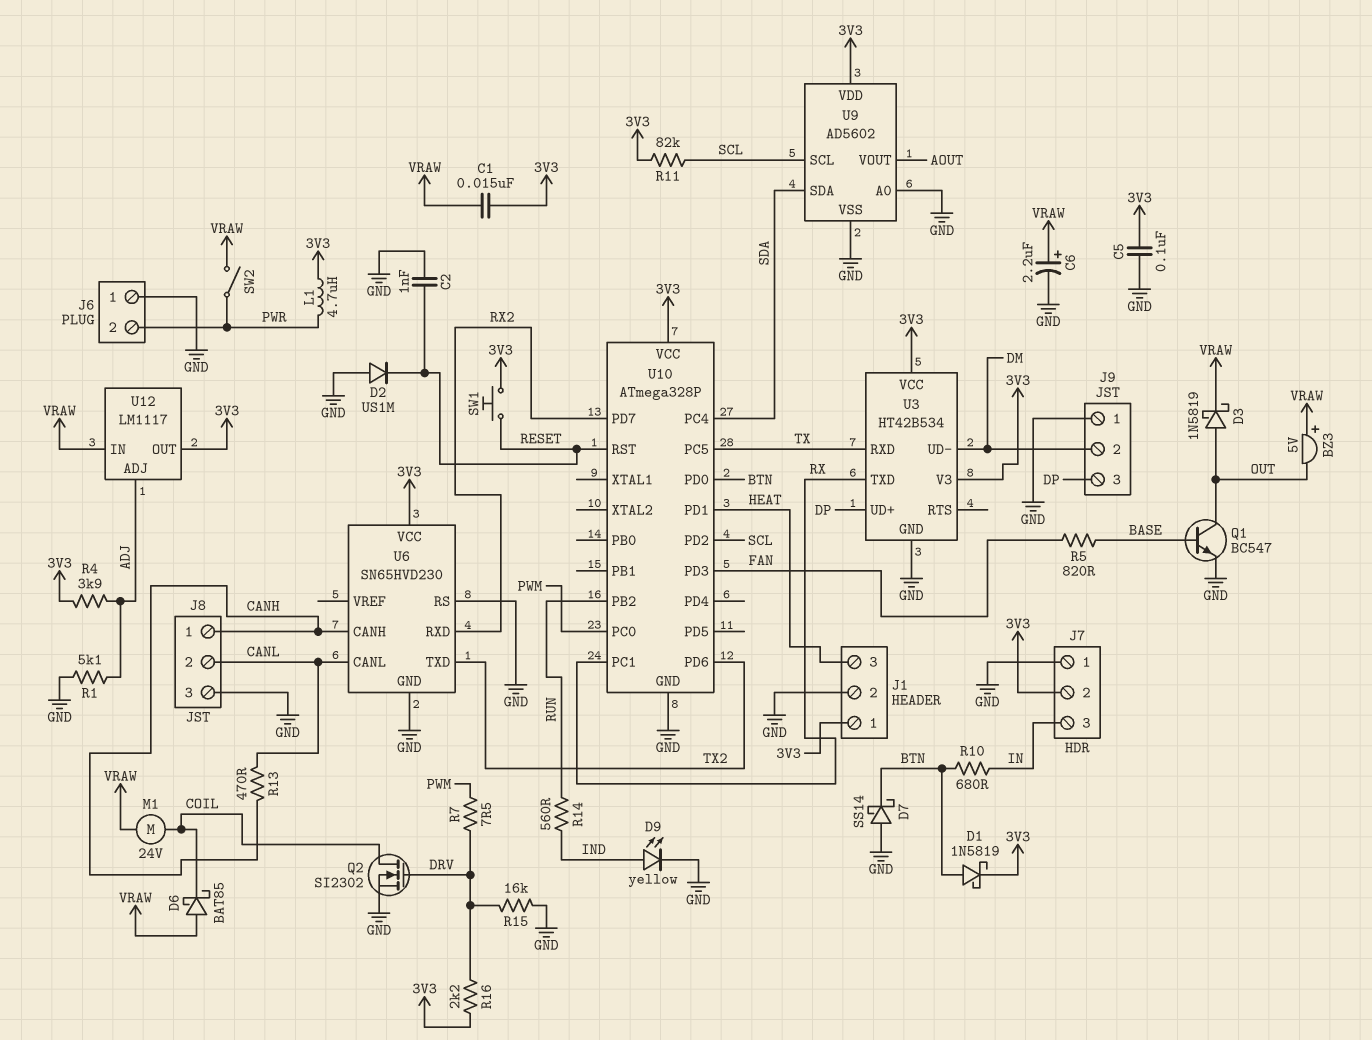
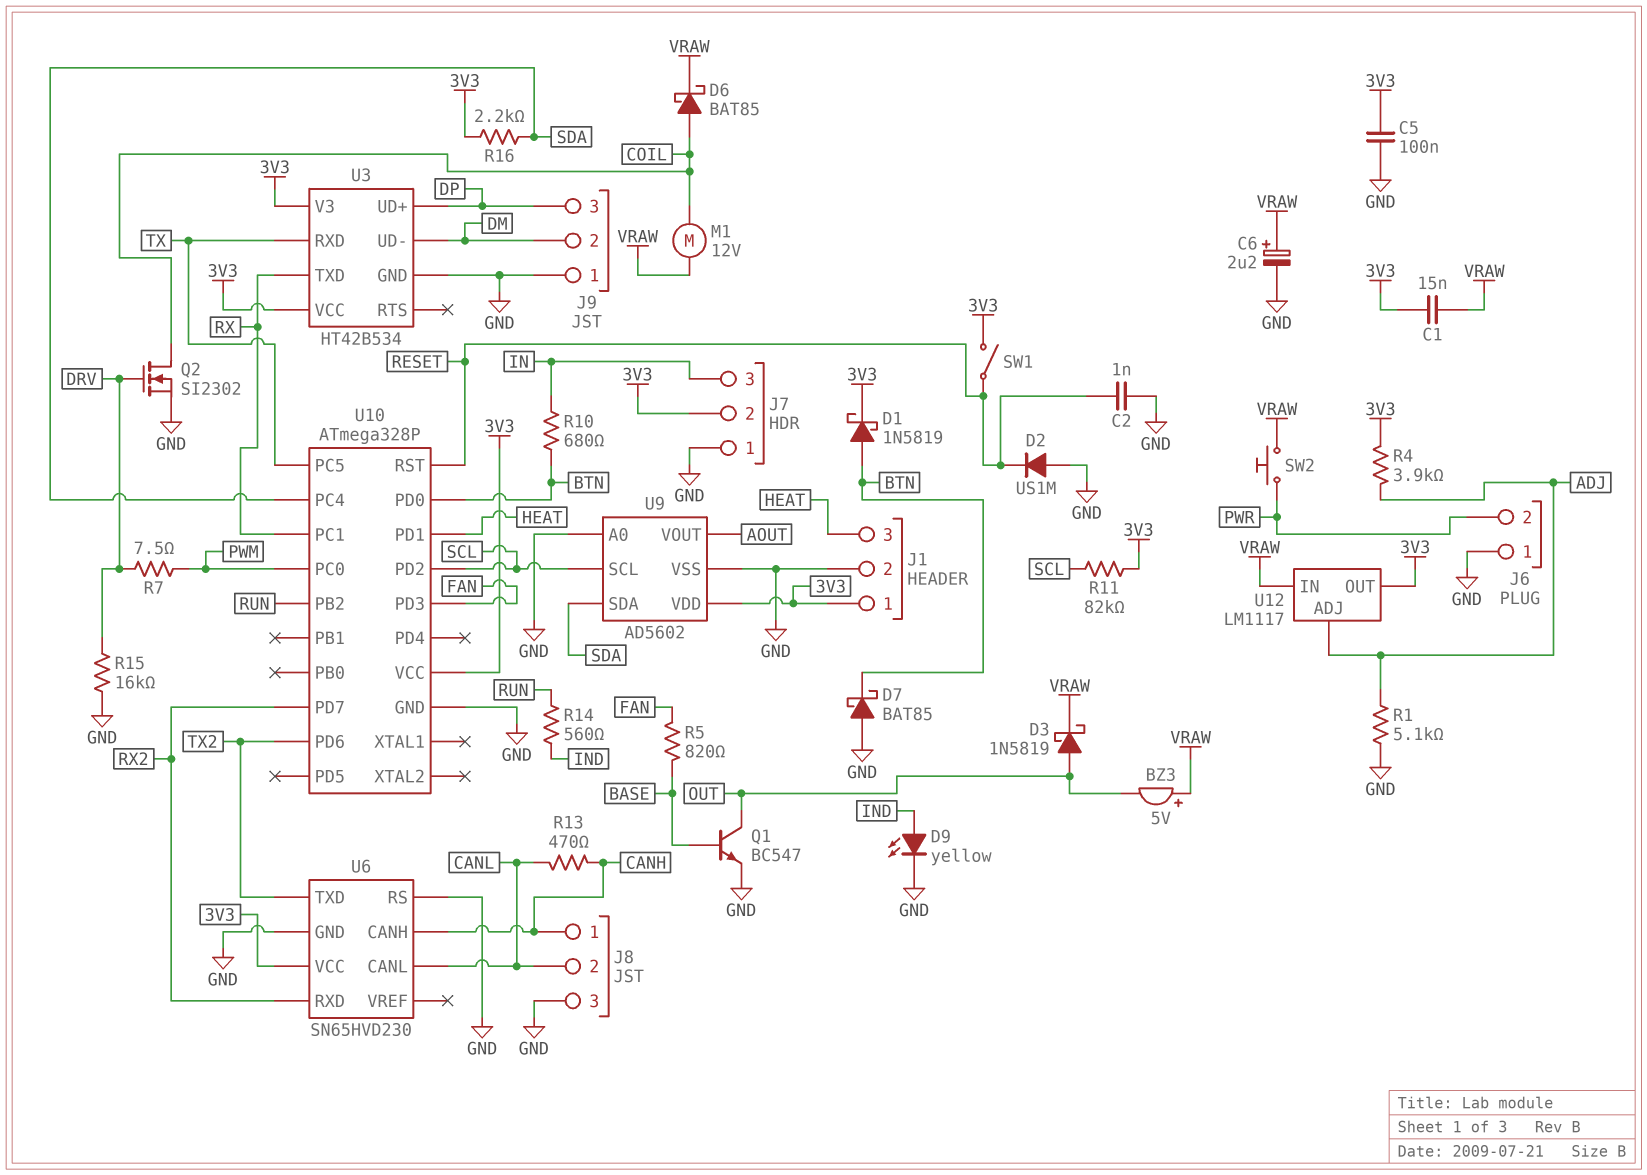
D6: schottky BAT85 (A VRAW, K COIL) -> schottky BAT85 (A COIL, K VRAW)
D7: schottky SS14 (A GND, K BTN) -> schottky BAT85 (A GND, K BTN)
L1: 4.7uH (3V3, PWR) -> none
M1: motor 24V (COIL, VRAW) -> motor 12V (COIL, VRAW)
R16: 2.2k (3V3, DRV) -> 2.2k (3V3, SDA)
SW1: button (3V3, RESET) -> switch (3V3, RESET)
SW2: switch (PWR, VRAW) -> button (PWR, VRAW)

